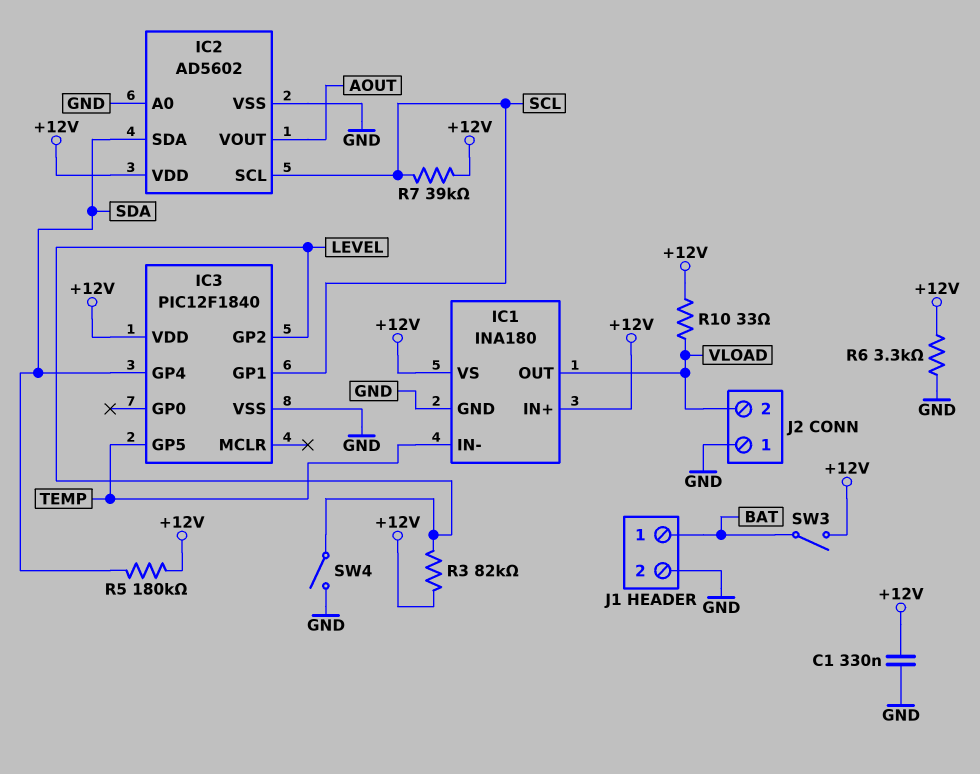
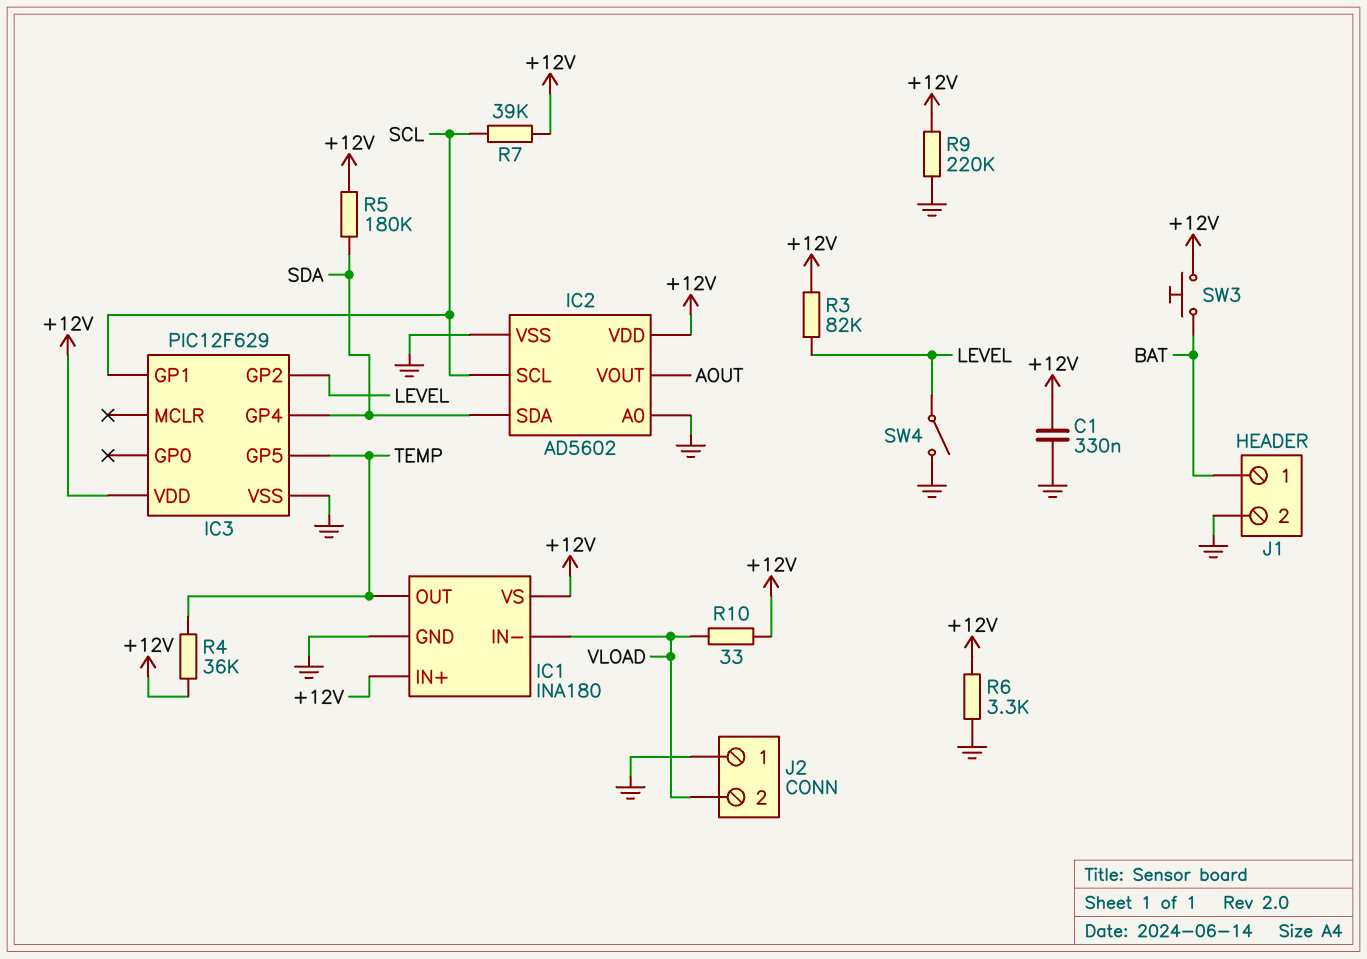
IC1 pin IN-: TEMP -> VLOAD
IC1 pin OUT: VLOAD -> TEMP
IC3: PIC12F1840 -> PIC12F629
R4: none -> 36k (+12V, TEMP)
R9: none -> 220k (+12V, GND)
SW3: switch (+12V, BAT) -> button (+12V, BAT)

